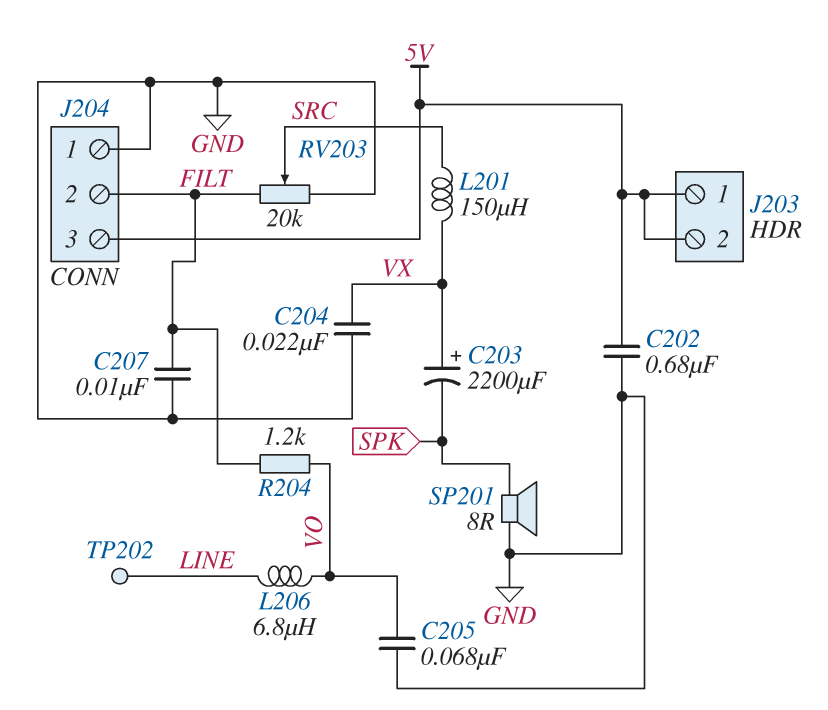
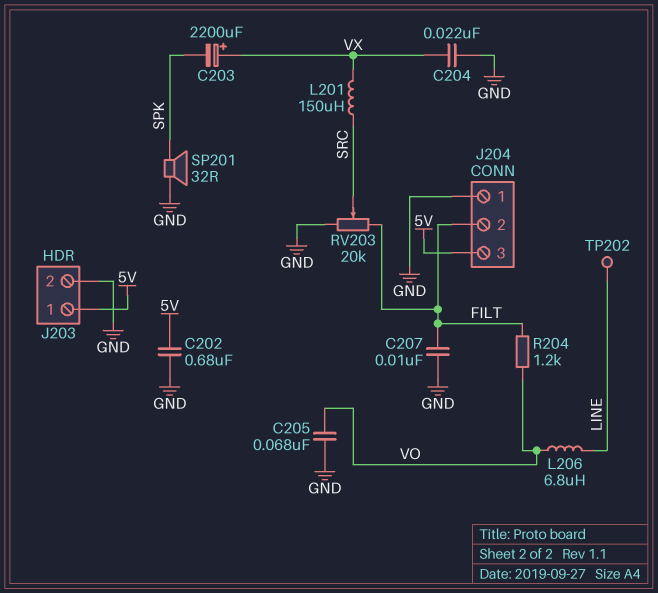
J203 pin 2: 5V -> GND
SP201: speaker 8R (GND, SPK) -> speaker 32R (GND, SPK)

